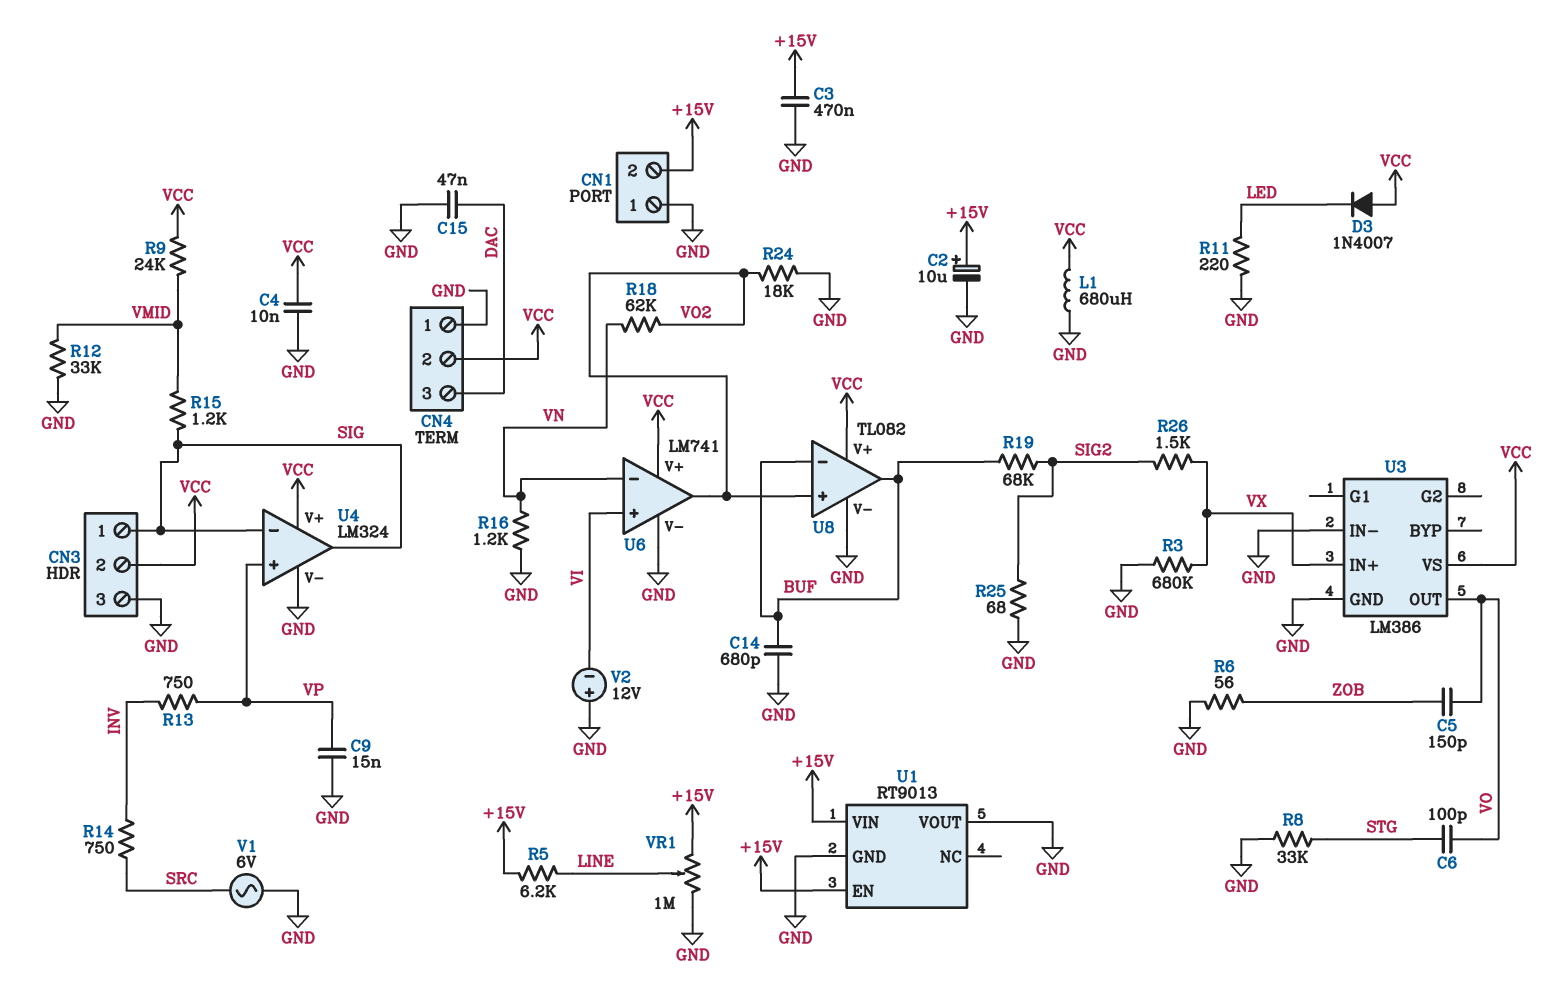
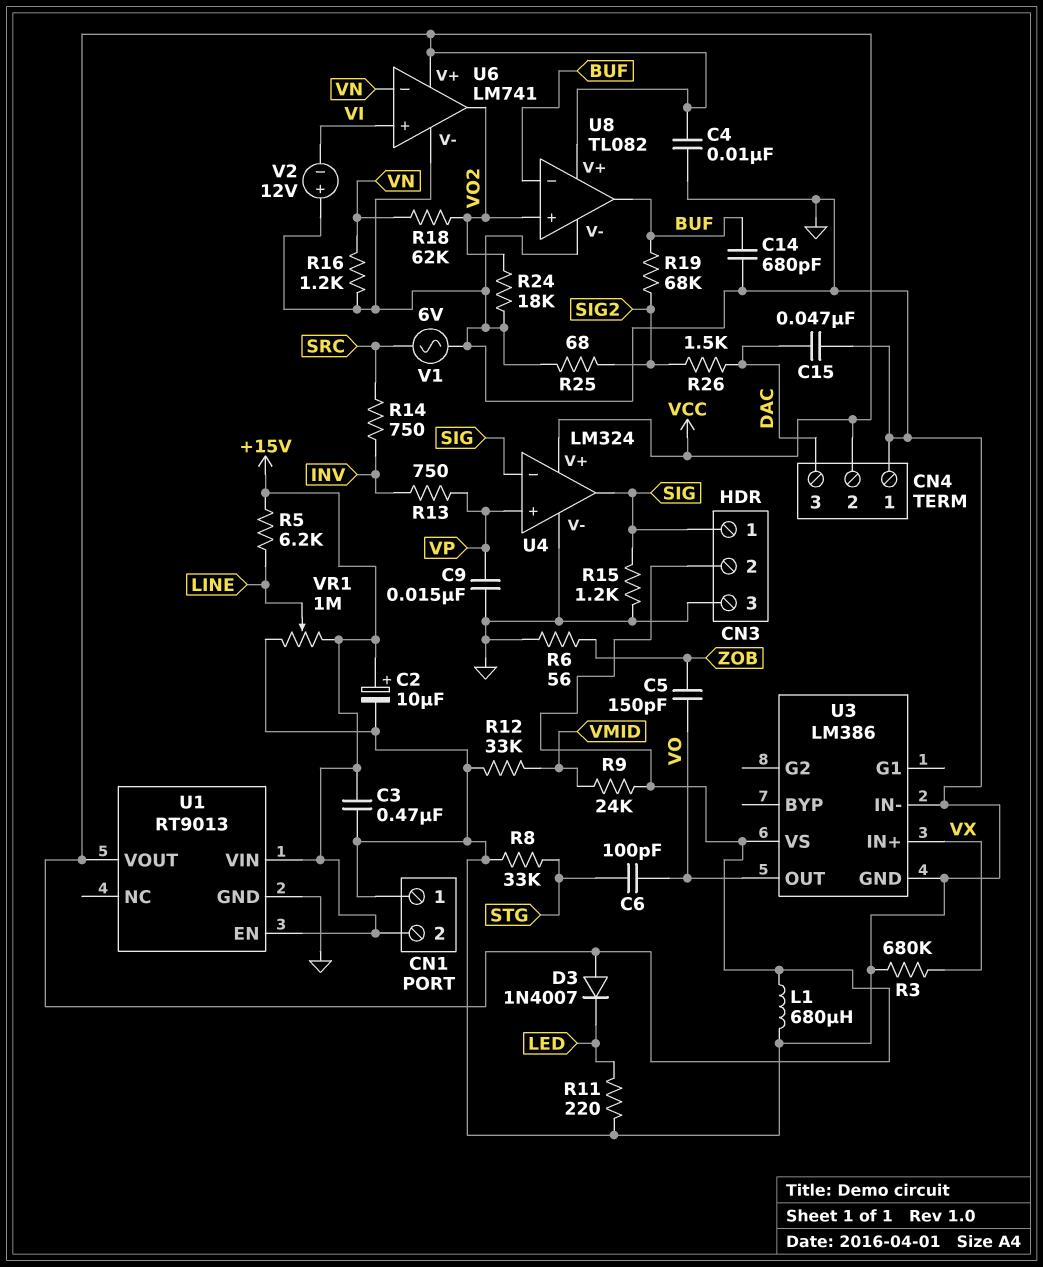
R15: 1.2k (SIG, VMID) -> 1.2k (GND, SIG)
R26: 1.5k (SIG2, VX) -> 1.5k (DAC, SIG2)
U1 pin VOUT: GND -> VCC

